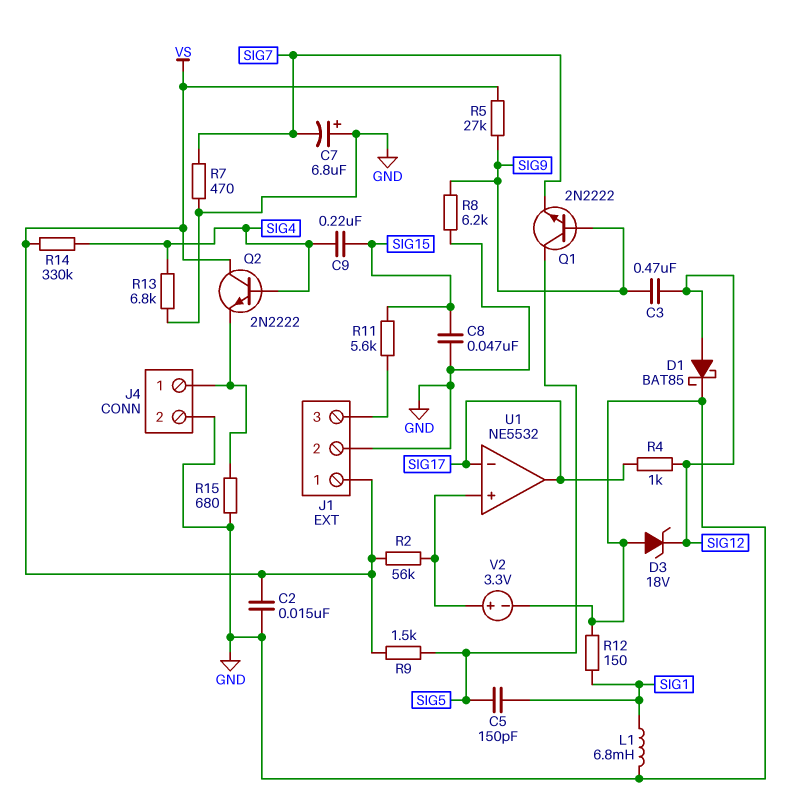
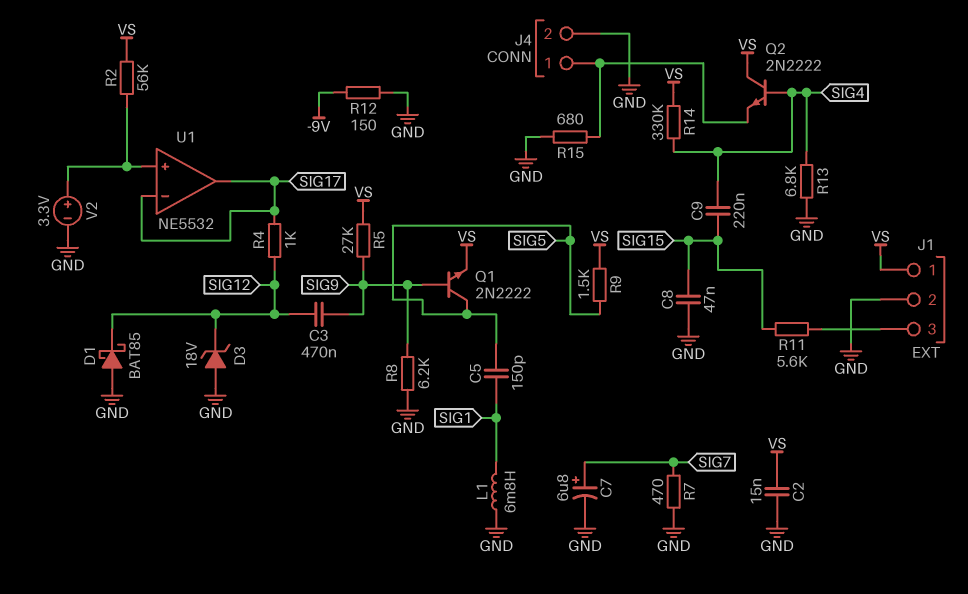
C7: 6.8uF (plus GND, minus SIG7) -> 6.8uF (plus SIG7, minus GND)
D1: schottky BAT85 (A SIG12, K GND) -> schottky BAT85 (A GND, K SIG12)
Q1: NPN 2N2222 (B SIG9, C SIG5, E SIG7) -> NPN 2N2222 (B SIG9, C SIG5, E VS)
R12: 150 (GND, SIG1) -> 150 (-9V, GND)

